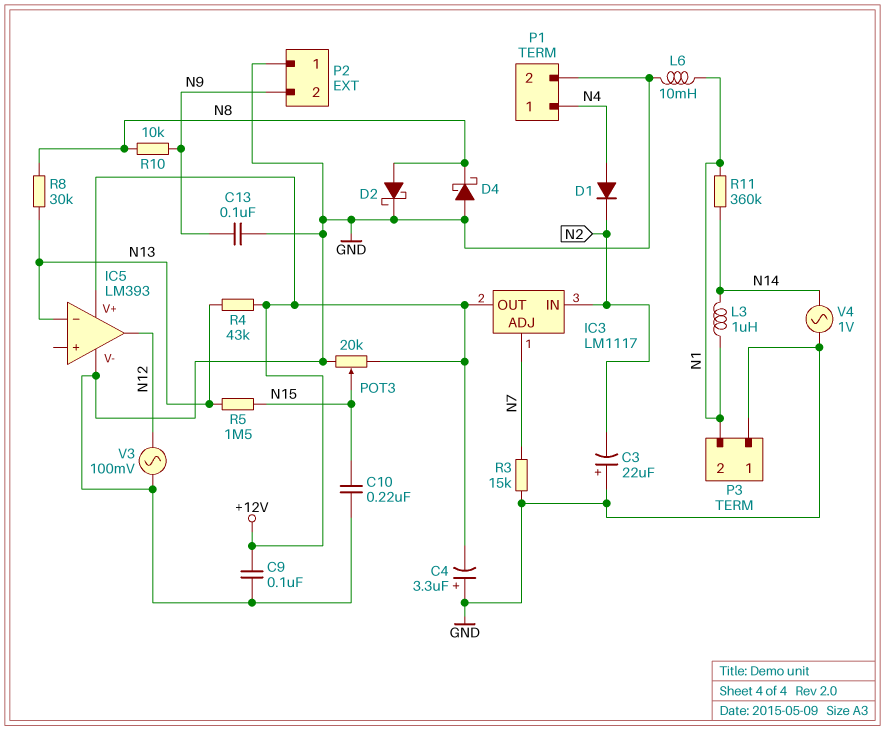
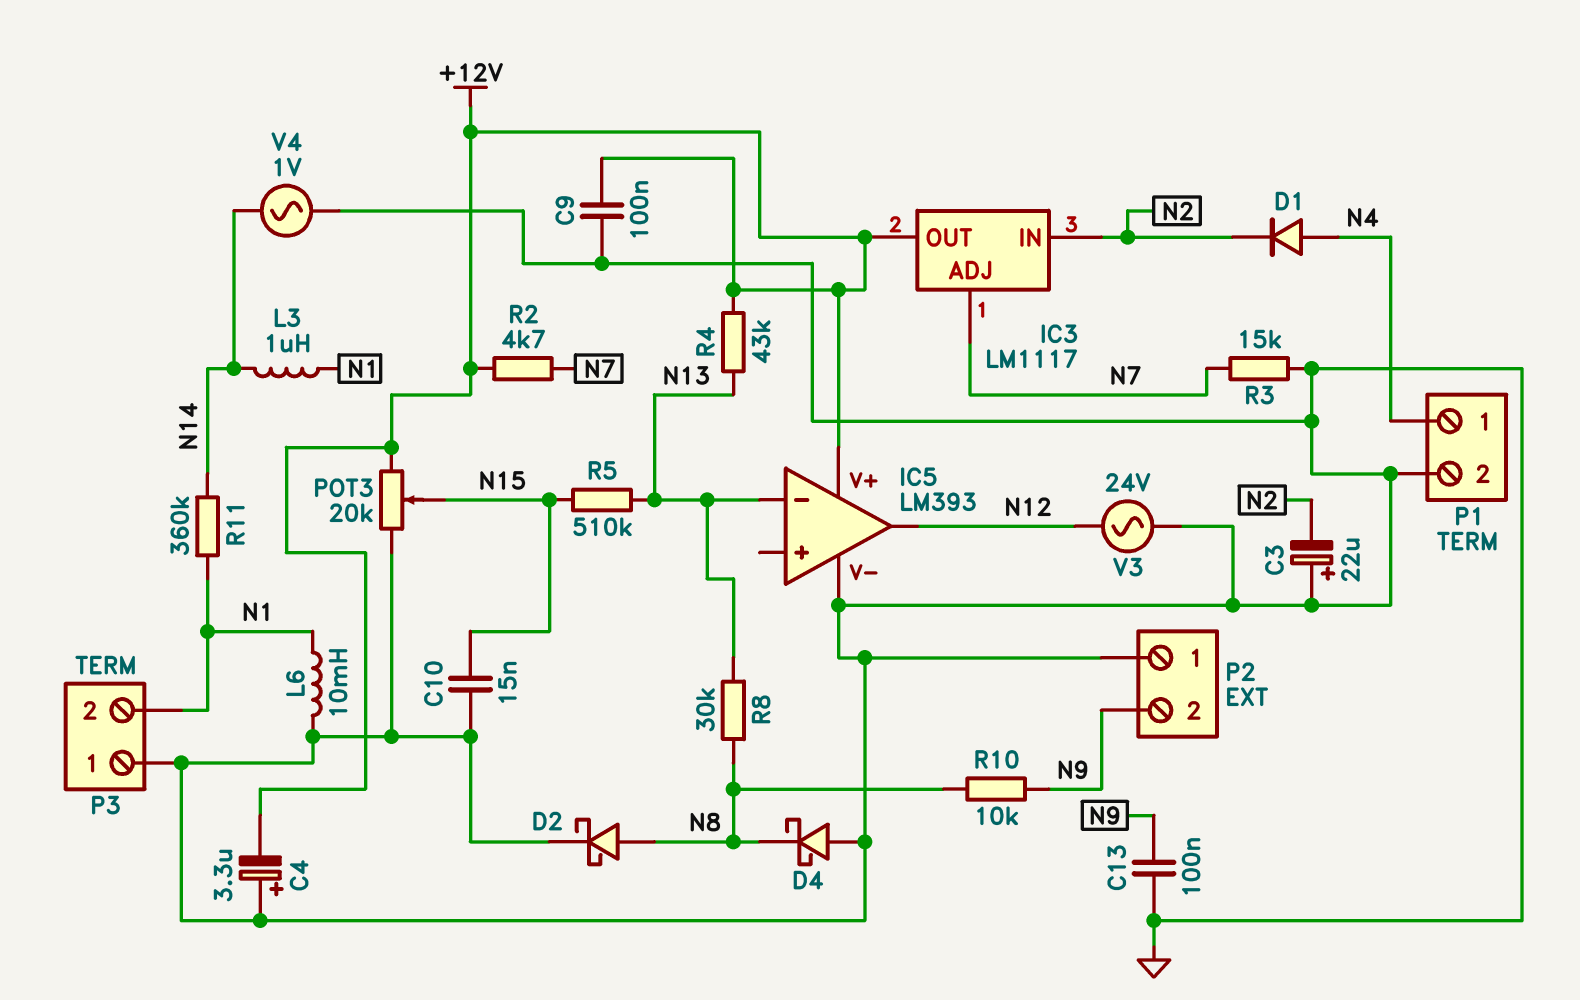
C10: 220nF (GND, N15) -> 15nF (GND, N15)
R2: none -> 4.7k (+12V, N7)
R5: 1.5M (N13, N15) -> 510k (N13, N15)
V3: AC 100mV (GND, N12) -> AC 24V (GND, N12)

